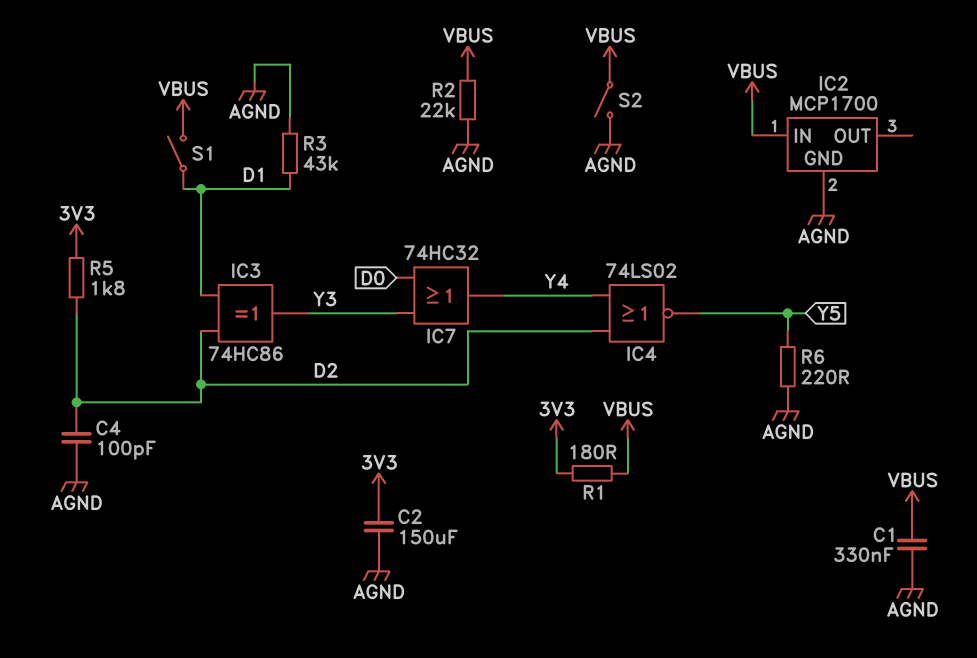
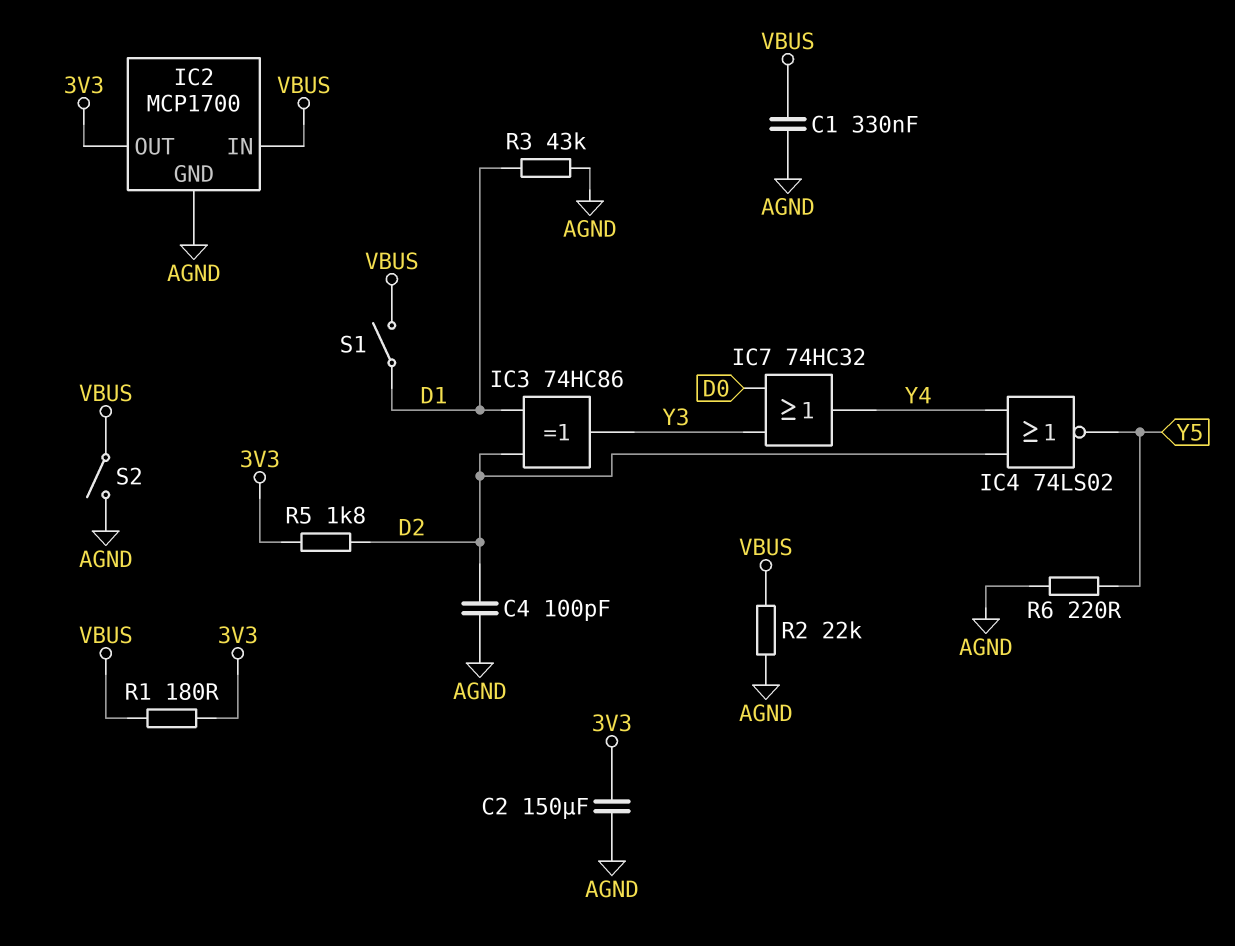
IC2 pin OUT: none -> 3V3

